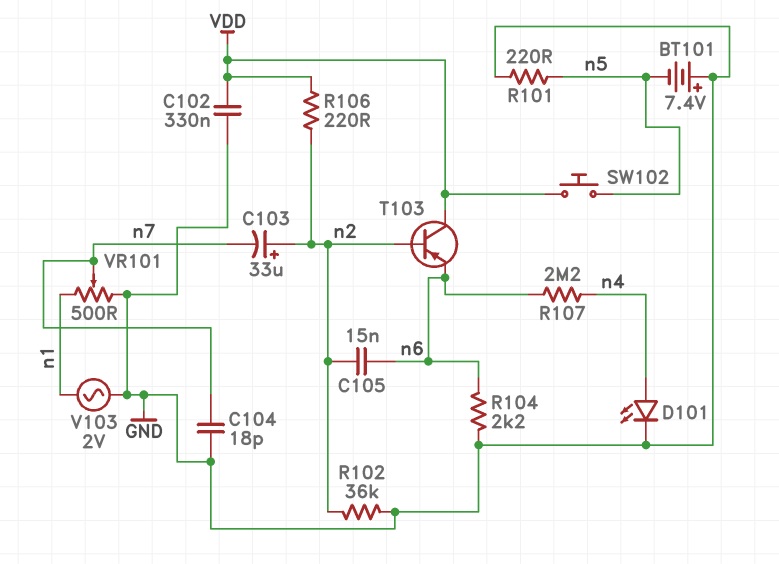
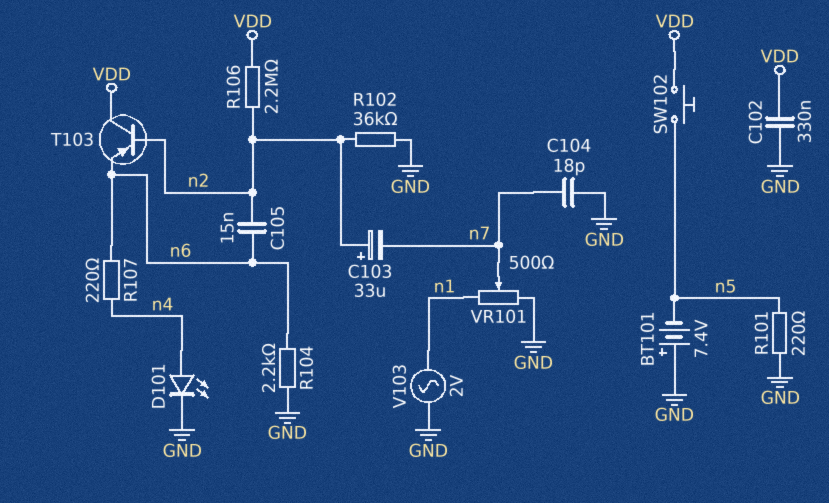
R106: 220 (VDD, n2) -> 2.2M (VDD, n2)
R107: 2.2M (n4, n6) -> 220 (n4, n6)

